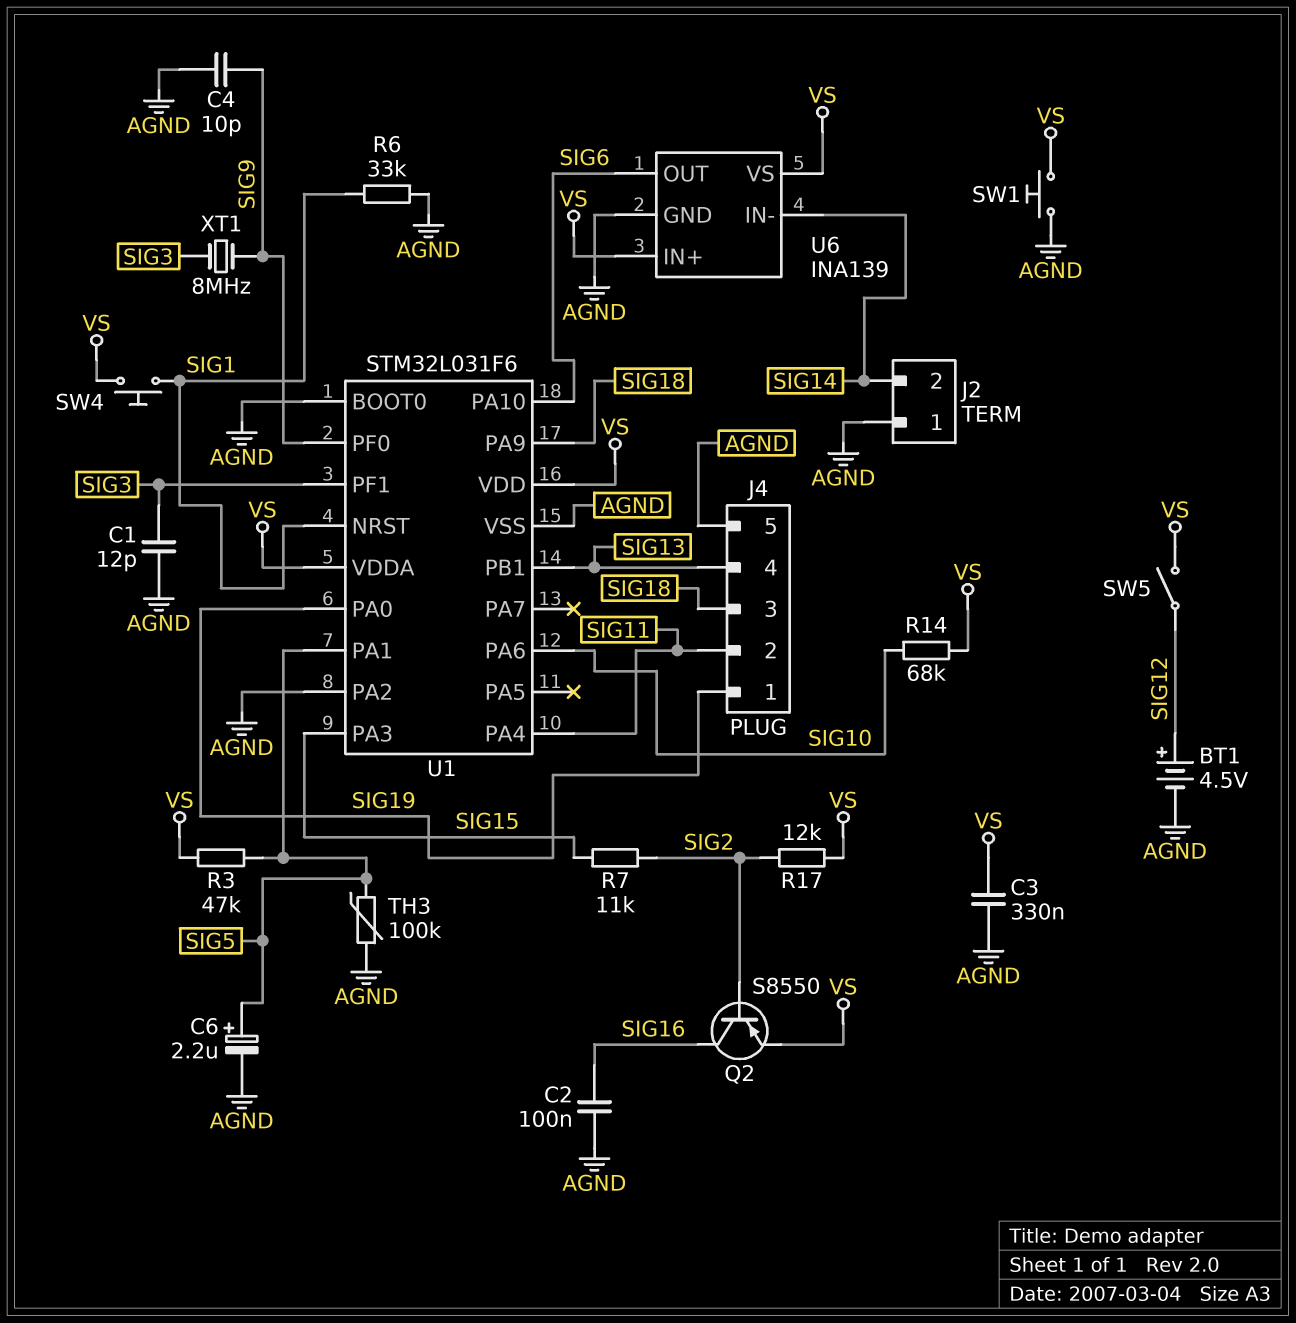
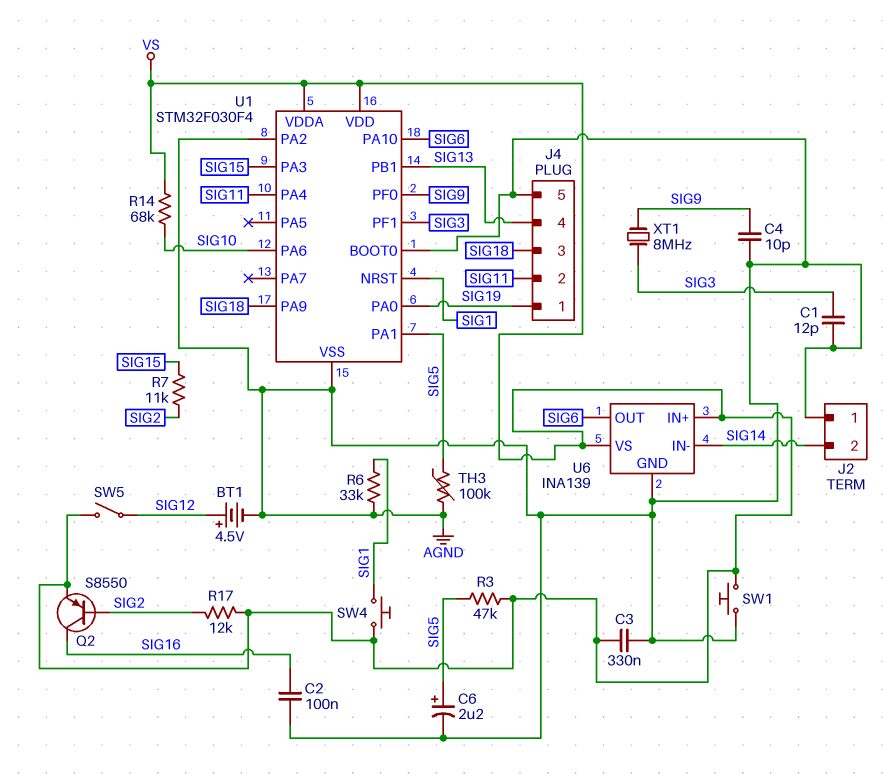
U1: STM32L031F6 -> STM32F030F4

